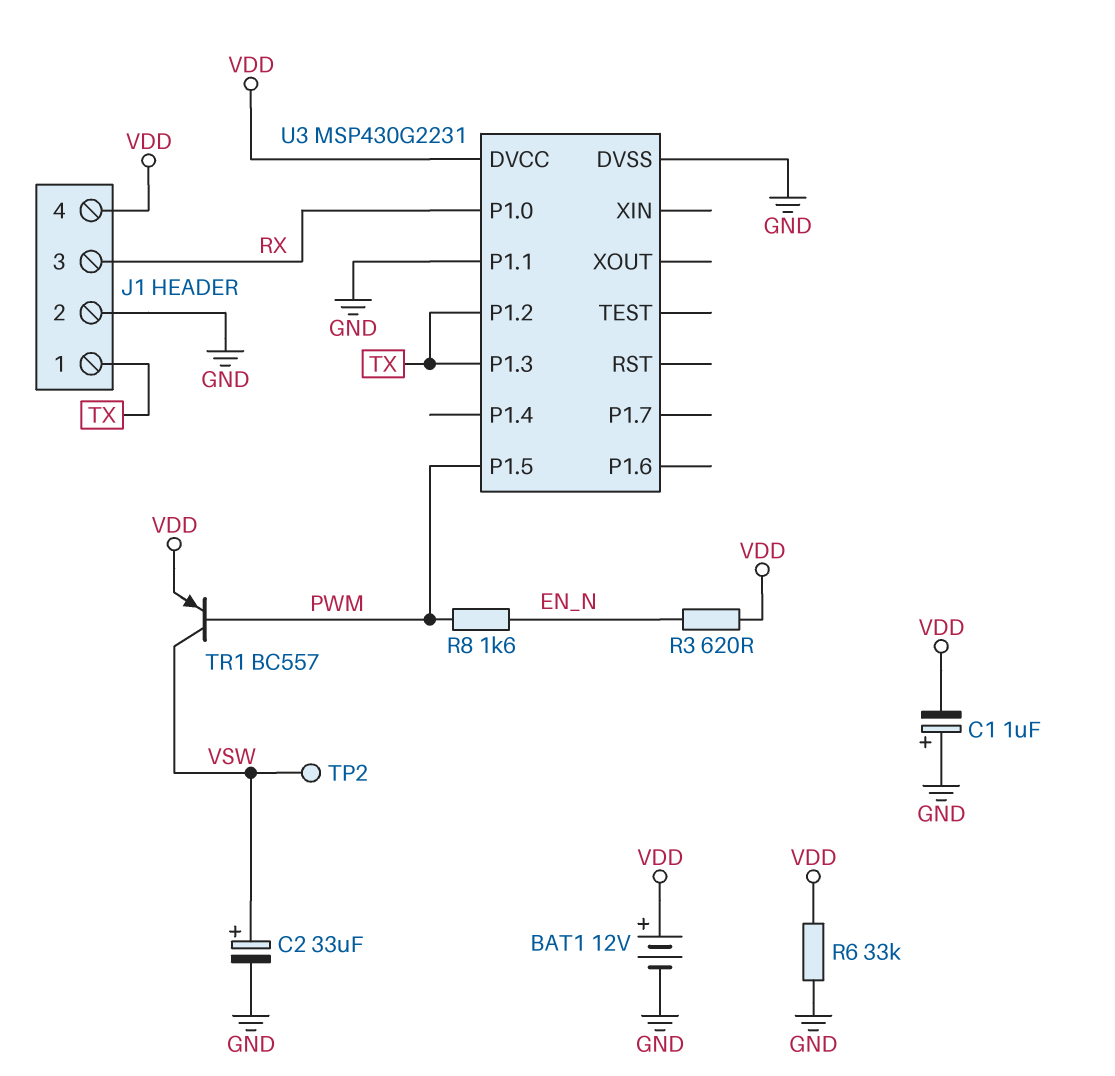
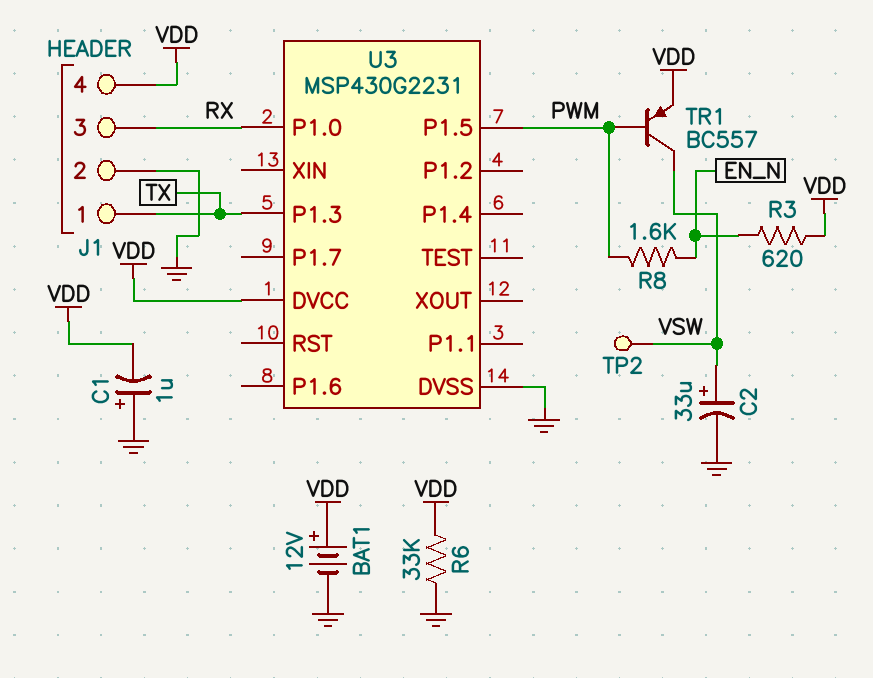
U3 pin P1.1: GND -> none
U3 pin P1.2: TX -> none

